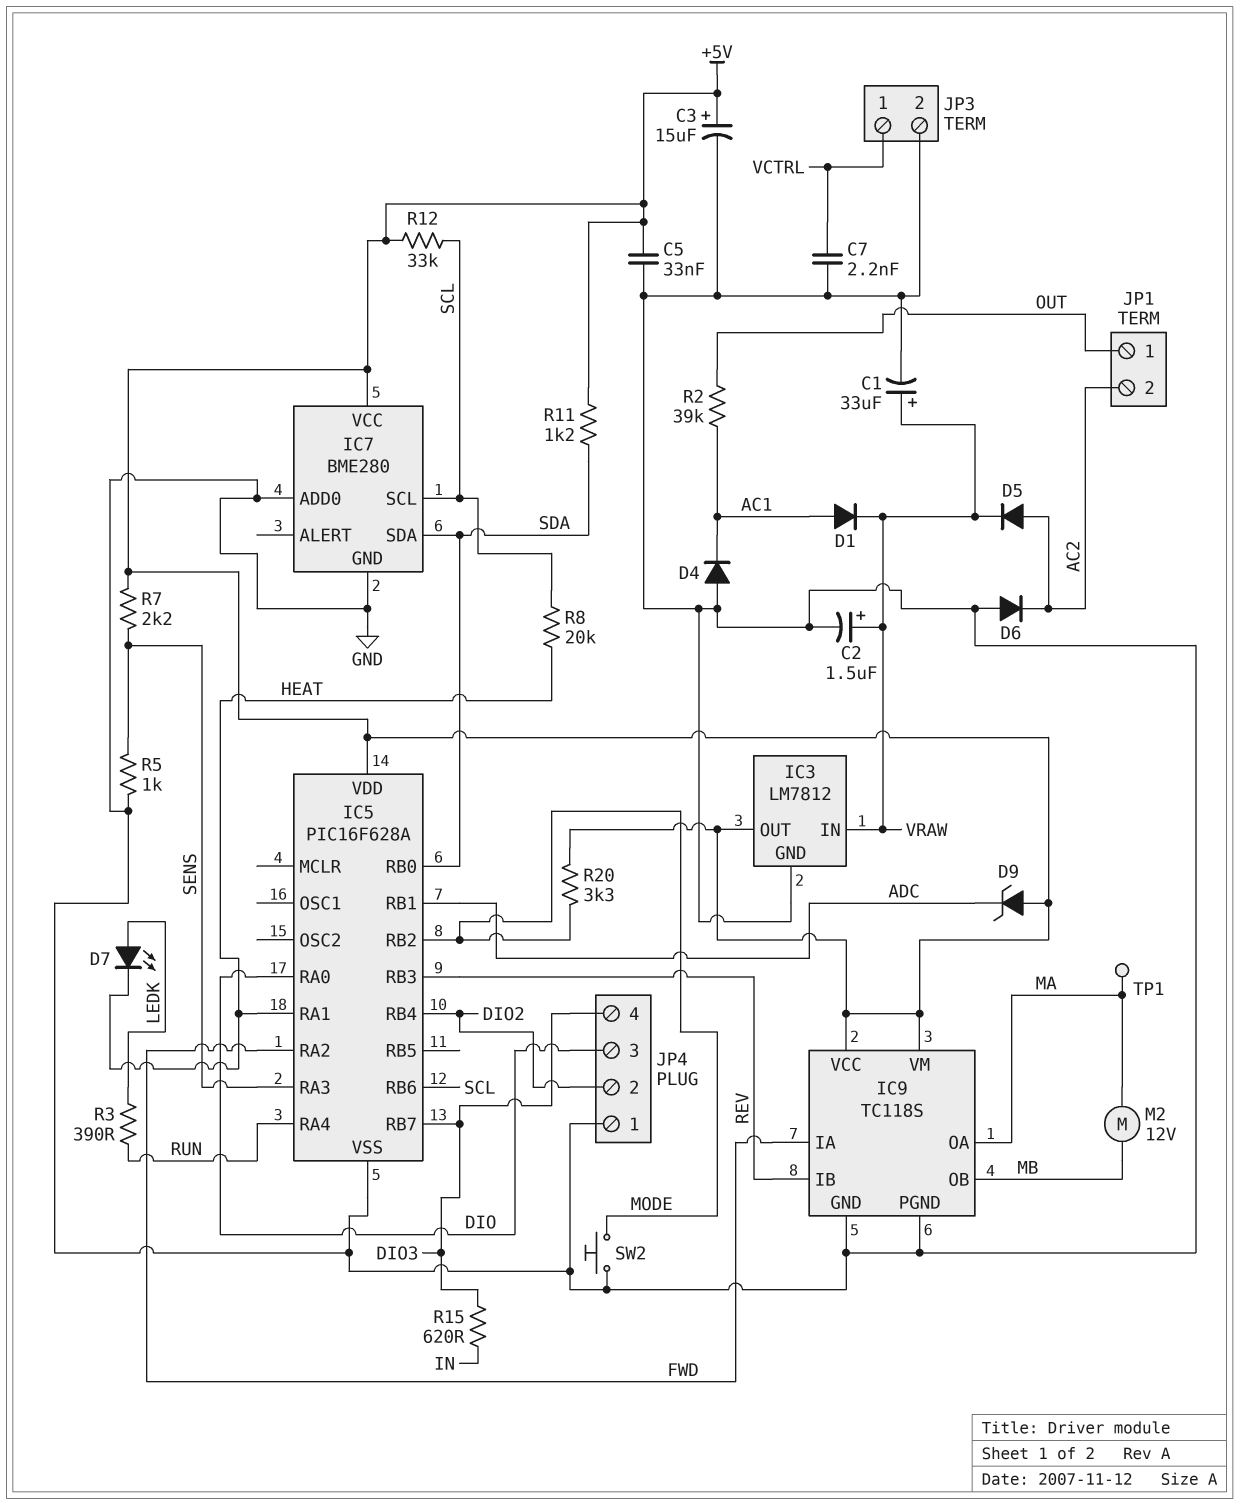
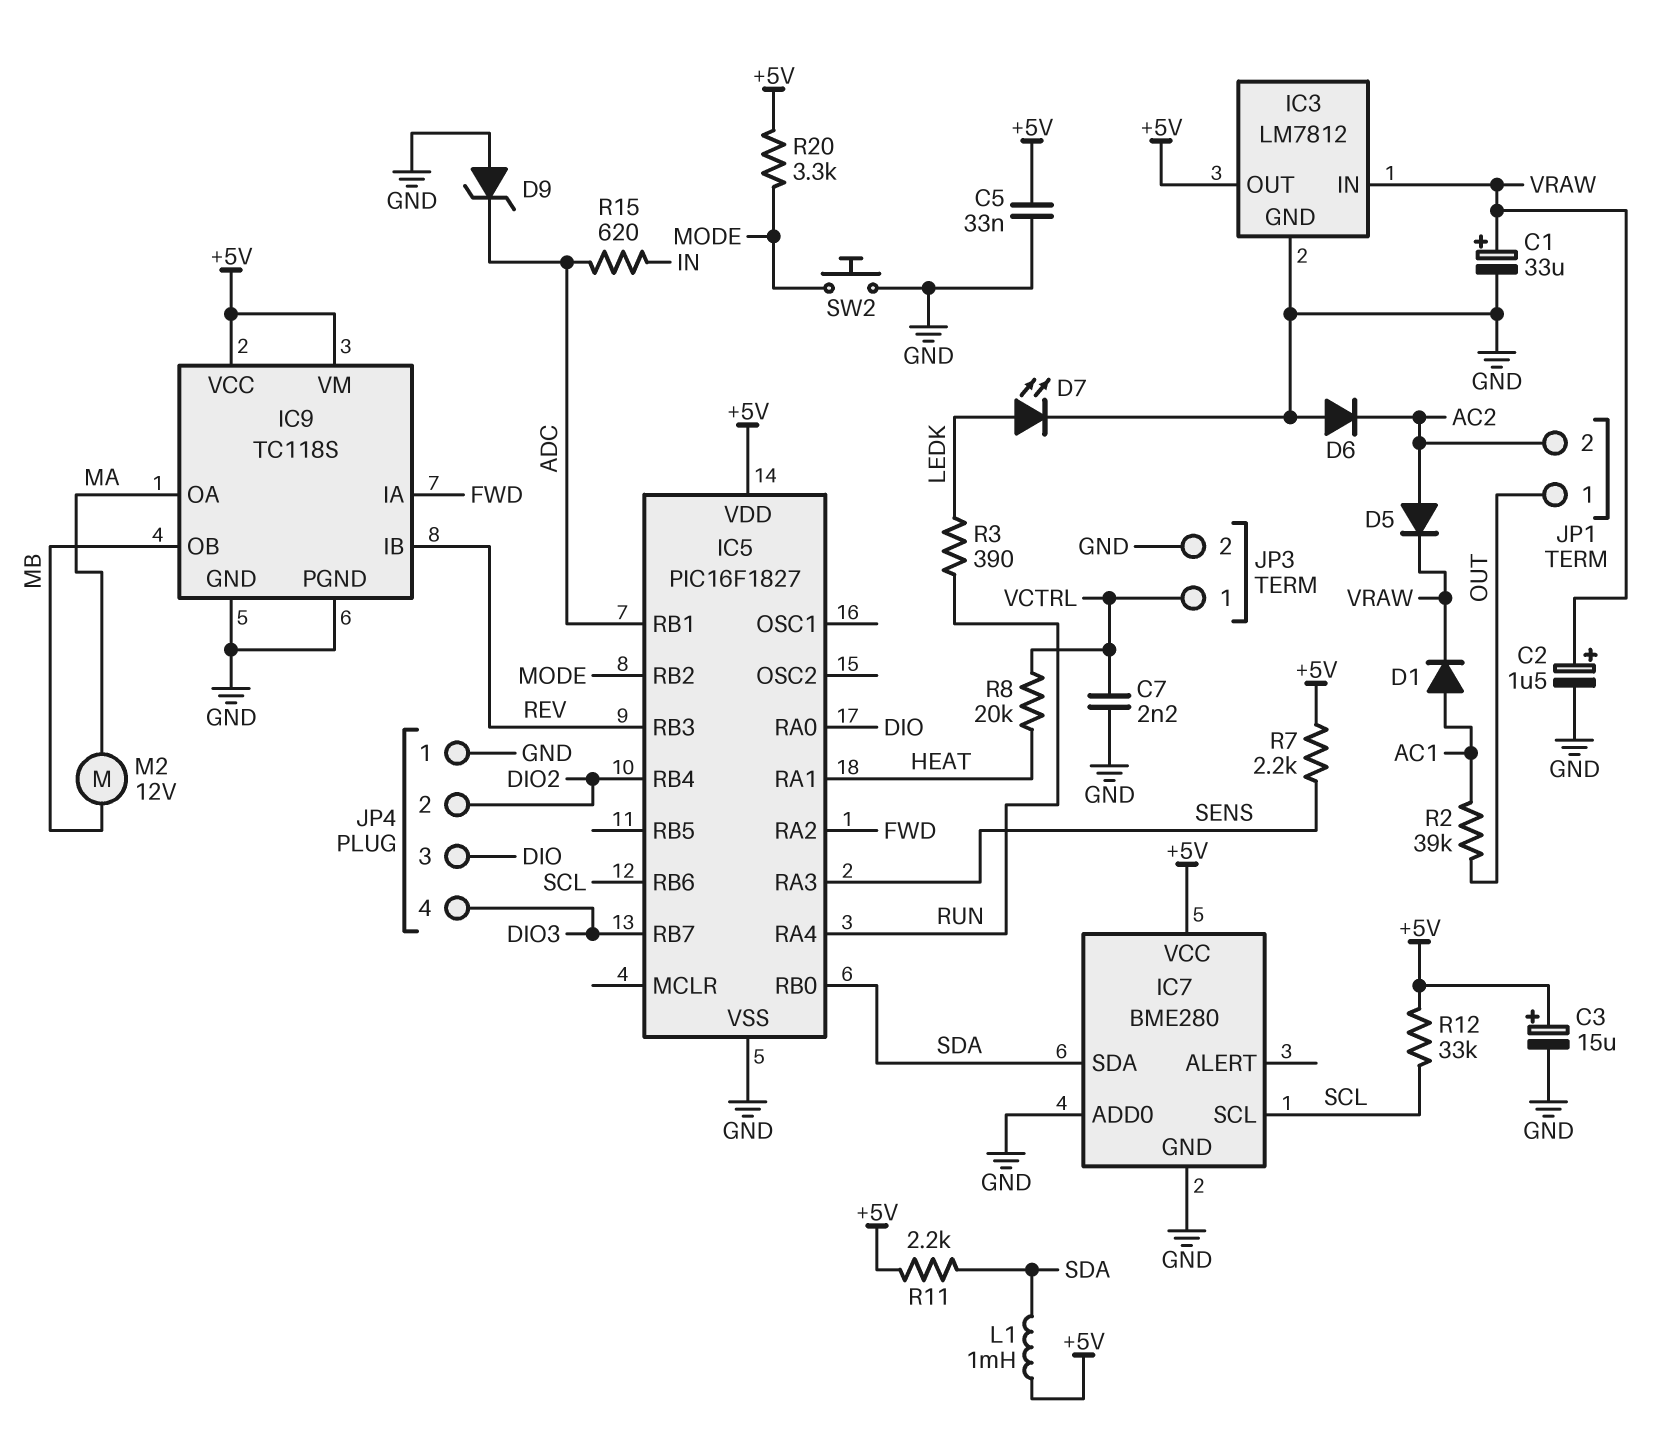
D4: diode (A GND, K AC1) -> none
D7: LED (A LEDK, K HEAT) -> LED (A LEDK, K GND)
D9: zener (A +5V, K ADC) -> zener (A GND, K ADC)
IC5: PIC16F628A -> PIC16F1827
L1: none -> 1mH (+5V, SDA)
R5: 1k (GND, SENS) -> none
R8: 20k (HEAT, SCL) -> 20k (HEAT, VCTRL)
R11: 1.2k (+5V, SDA) -> 2.2k (+5V, SDA)
R15: 620 (DIO3, IN) -> 620 (ADC, IN)
TP1: test point (MA) -> none

